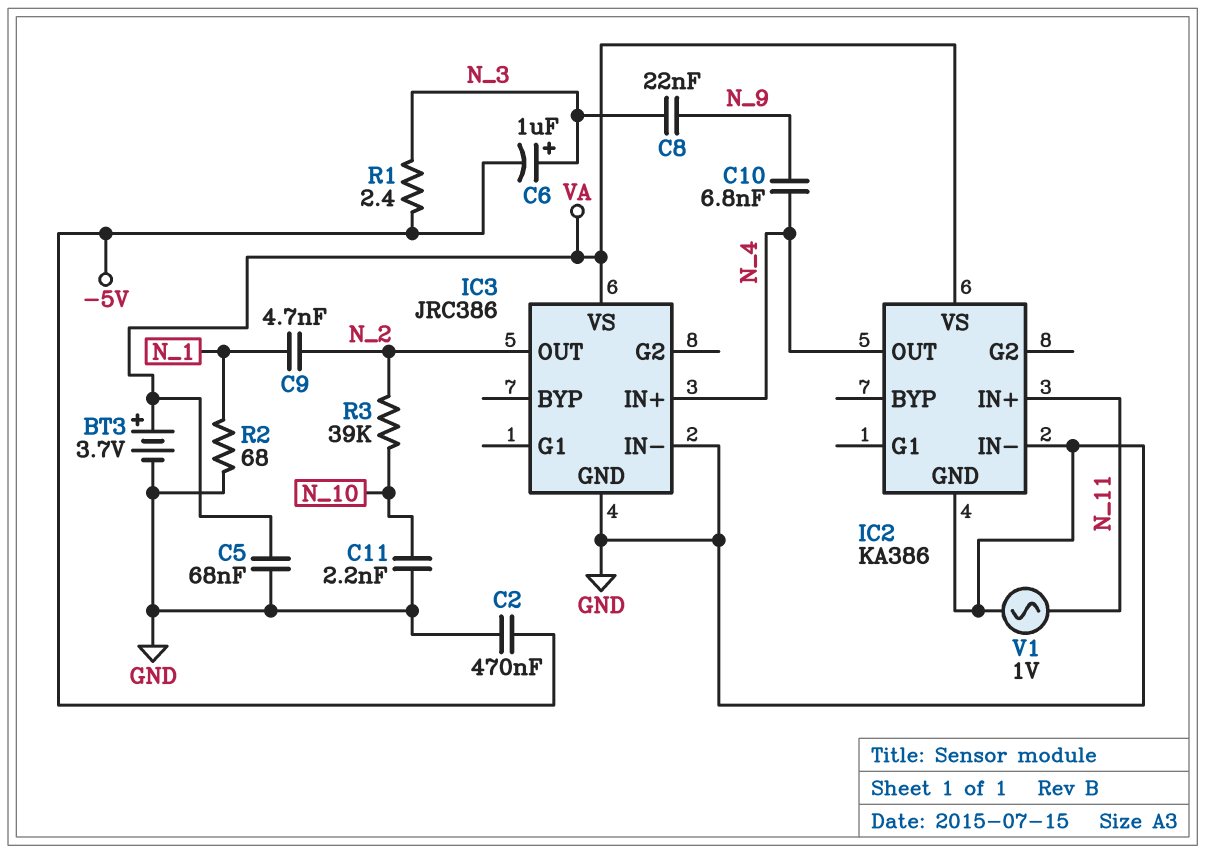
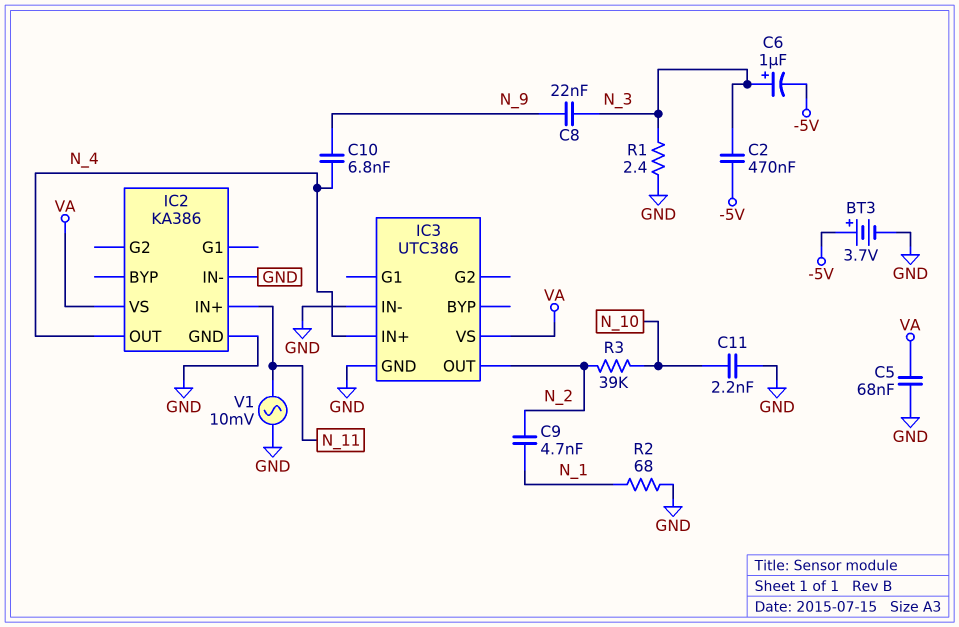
BT3: 3.7V (plus VA, minus GND) -> 3.7V (plus -5V, minus GND)
C2: 470nF (-5V, GND) -> 470nF (-5V, N_3)
IC3: JRC386 -> UTC386
R1: 2.4 (-5V, N_3) -> 2.4 (GND, N_3)
V1: AC 1V (GND, N_11) -> AC 10mV (GND, N_11)

